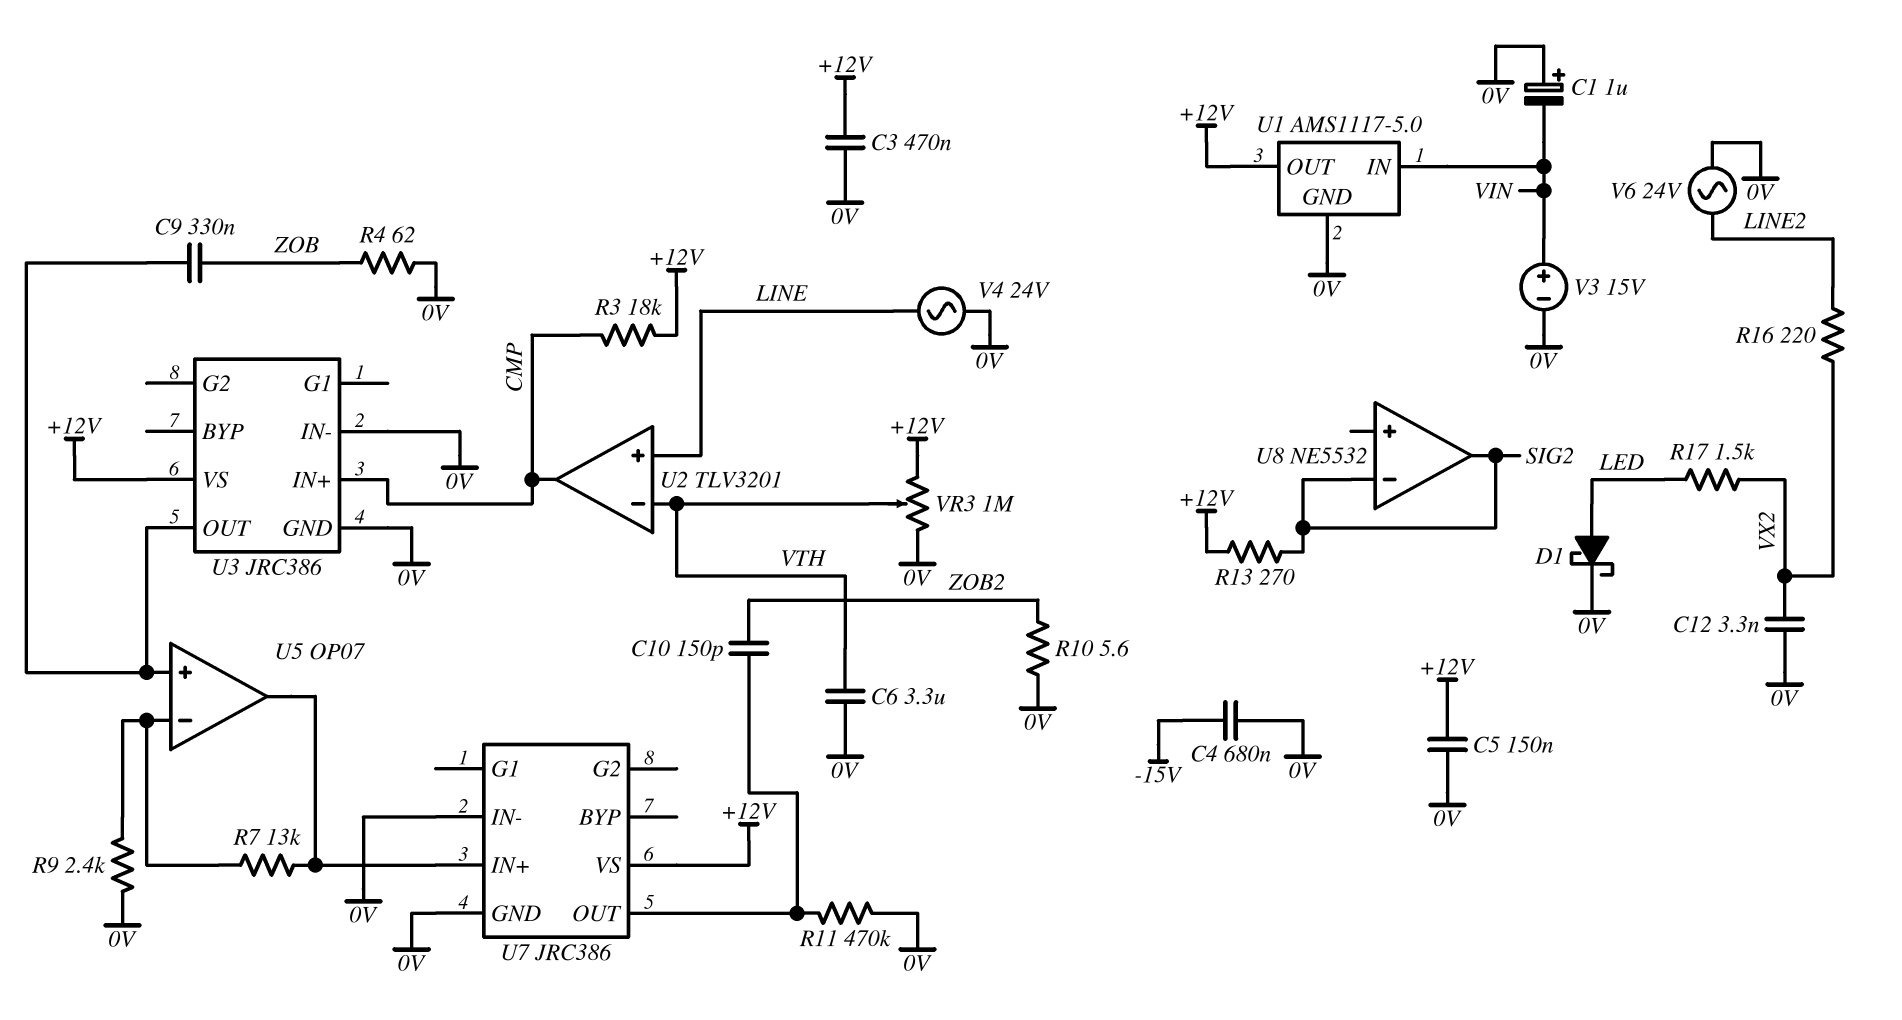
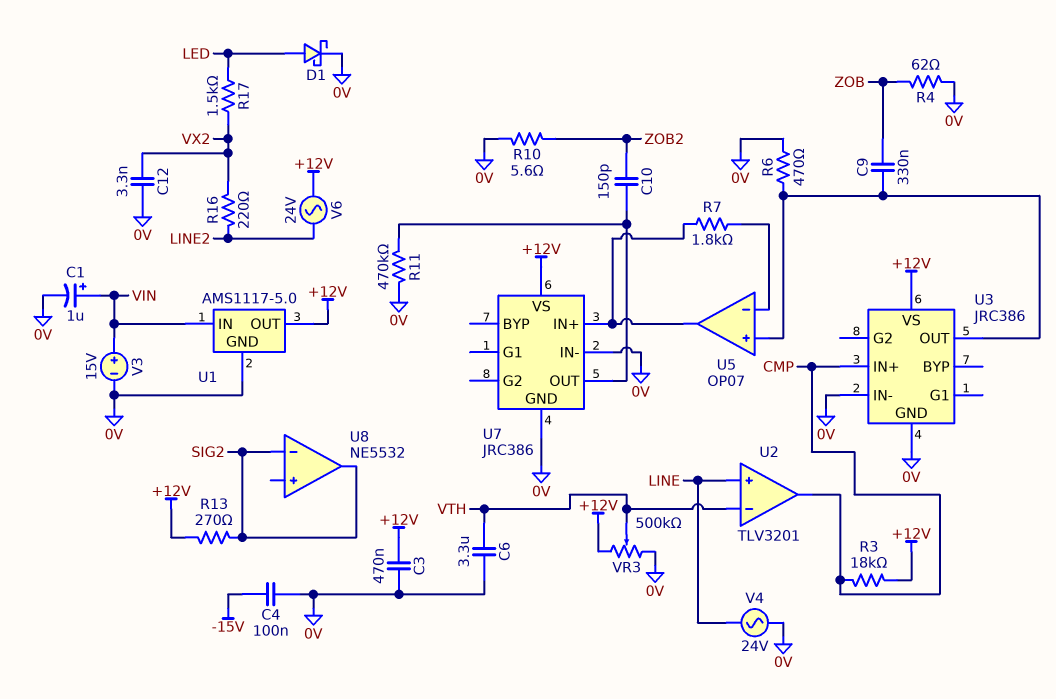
C1: 1uF (plus 0V, minus VIN) -> 1uF (plus VIN, minus 0V)
C4: 680nF (-15V, 0V) -> 100nF (-15V, 0V)
C5: 150nF (+12V, 0V) -> none
R6: none -> 470 (0V, U3/OUT)
R7: 13k (U5/in-, U5/out) -> 1.8k (U5/in-, U5/out)
R9: 2.4k (0V, U5/in-) -> none
V6: AC 24V (0V, LINE2) -> AC 24V (+12V, LINE2)
VR3: 1M (+12V, 0V, wiper VTH) -> 500k (+12V, 0V, wiper VTH)

